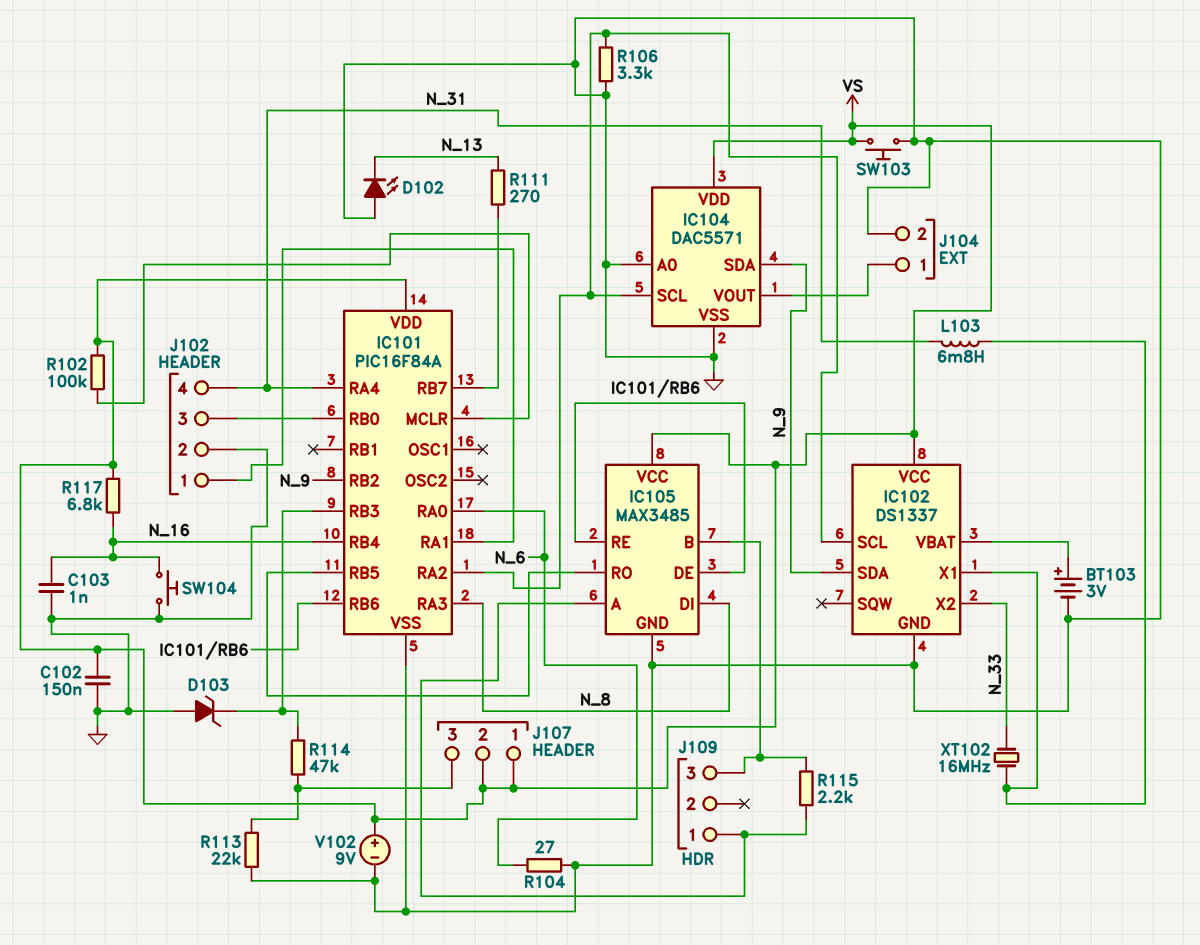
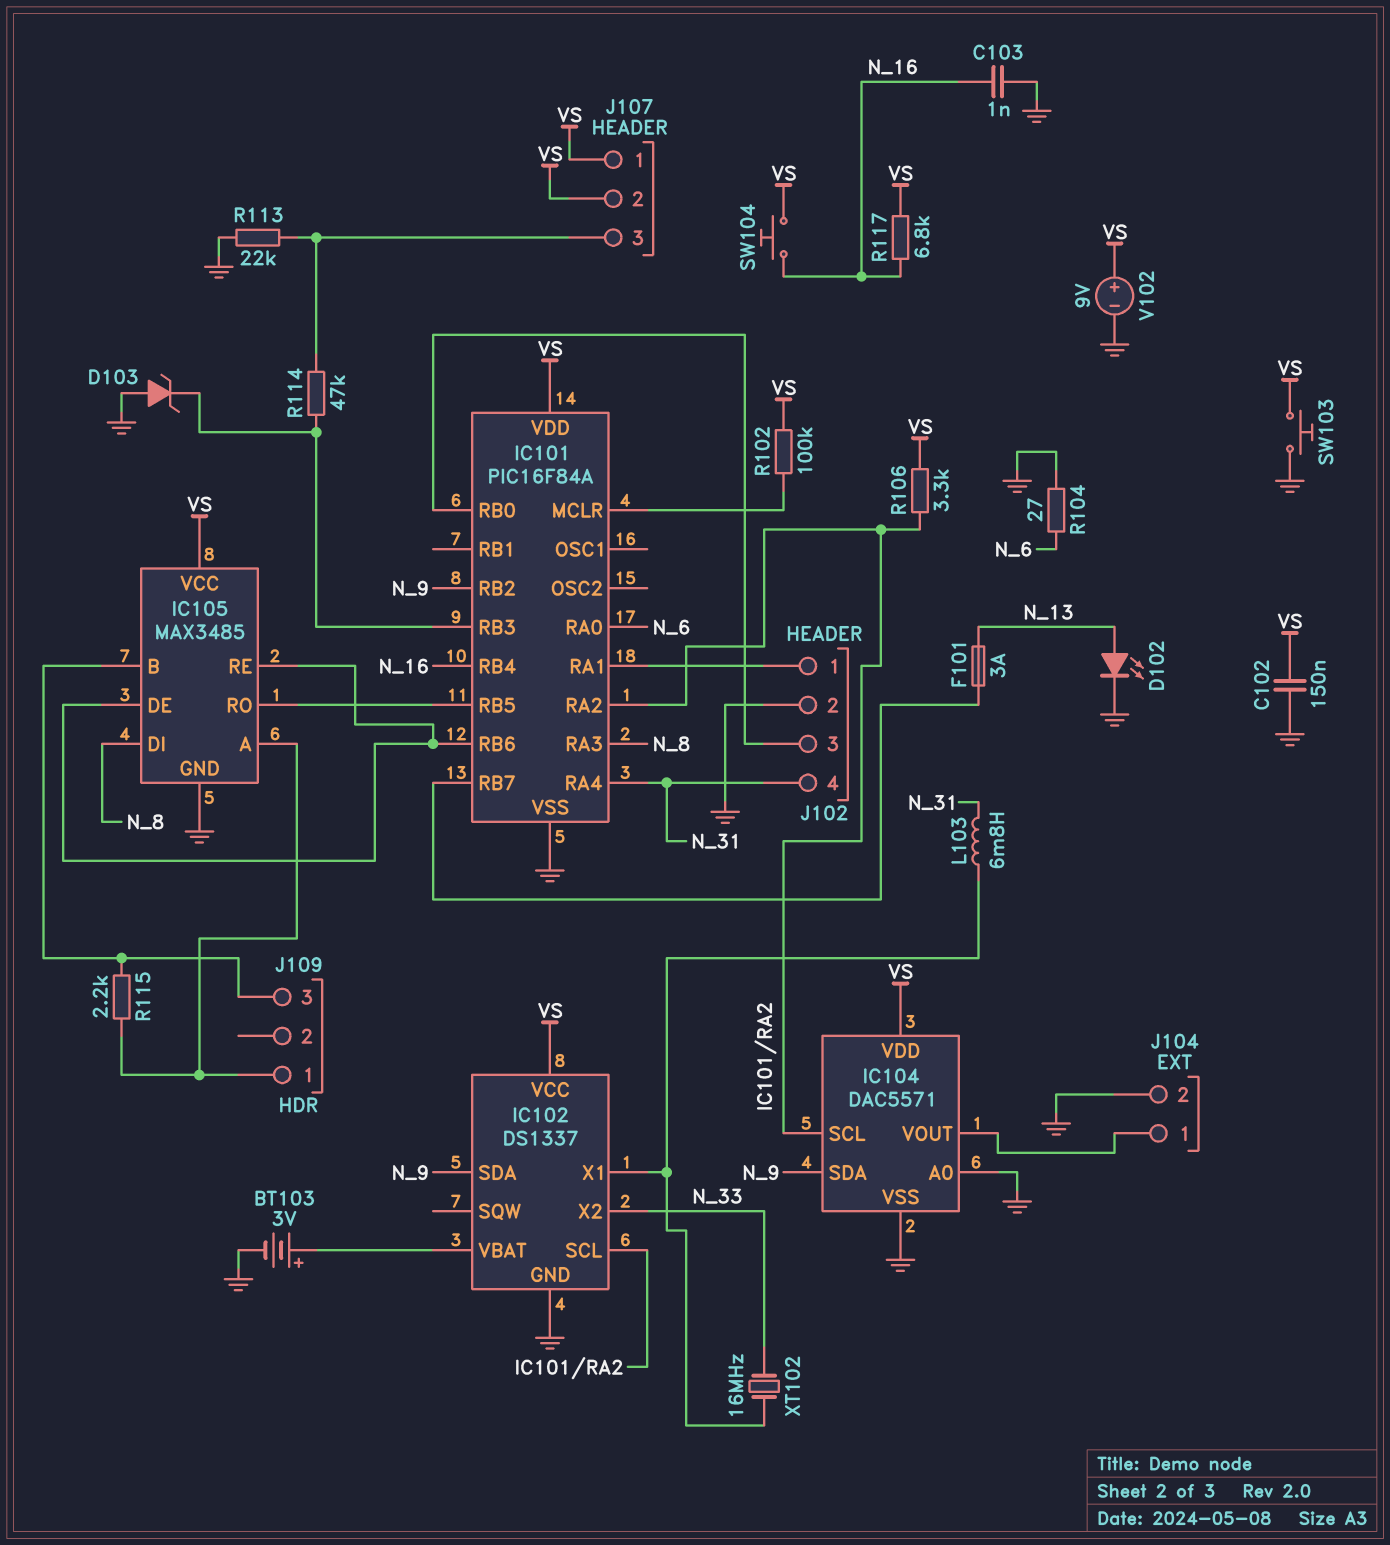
D102: LED (A GND, K N_13) -> LED (A N_13, K GND)
F101: none -> 3A (IC101/RB7, N_13)
R106: 3.3k (GND, IC101/RA2) -> 3.3k (IC101/RA2, VS)
R111: 270 (IC101/RB7, N_13) -> none
SW104: button (GND, N_16) -> button (N_16, VS)

